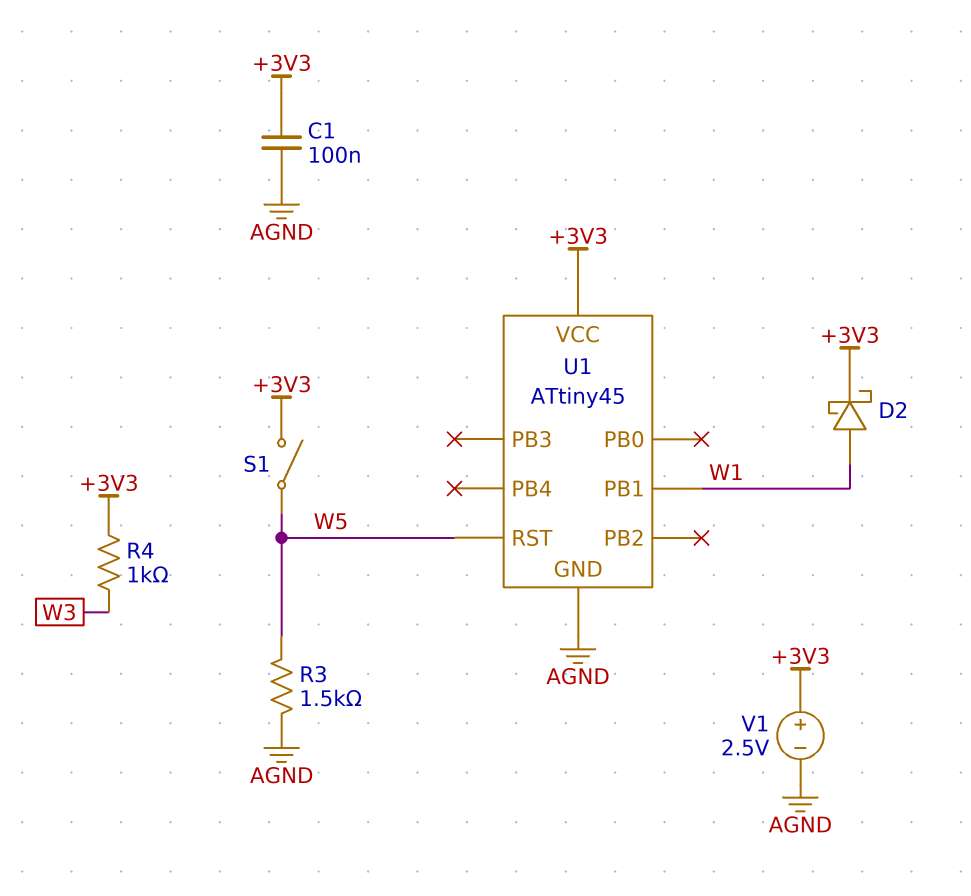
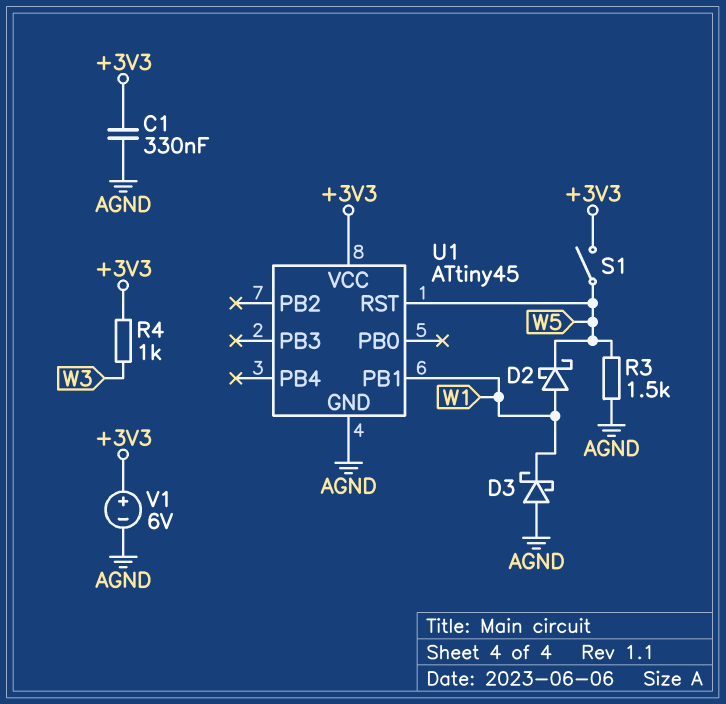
C1: 100nF (+3V3, AGND) -> 330nF (+3V3, AGND)
D2: schottky (A W1, K +3V3) -> schottky (A W1, K W5)
D3: none -> schottky (A AGND, K W1)
V1: 2.5V (plus +3V3, minus AGND) -> 6V (plus +3V3, minus AGND)

